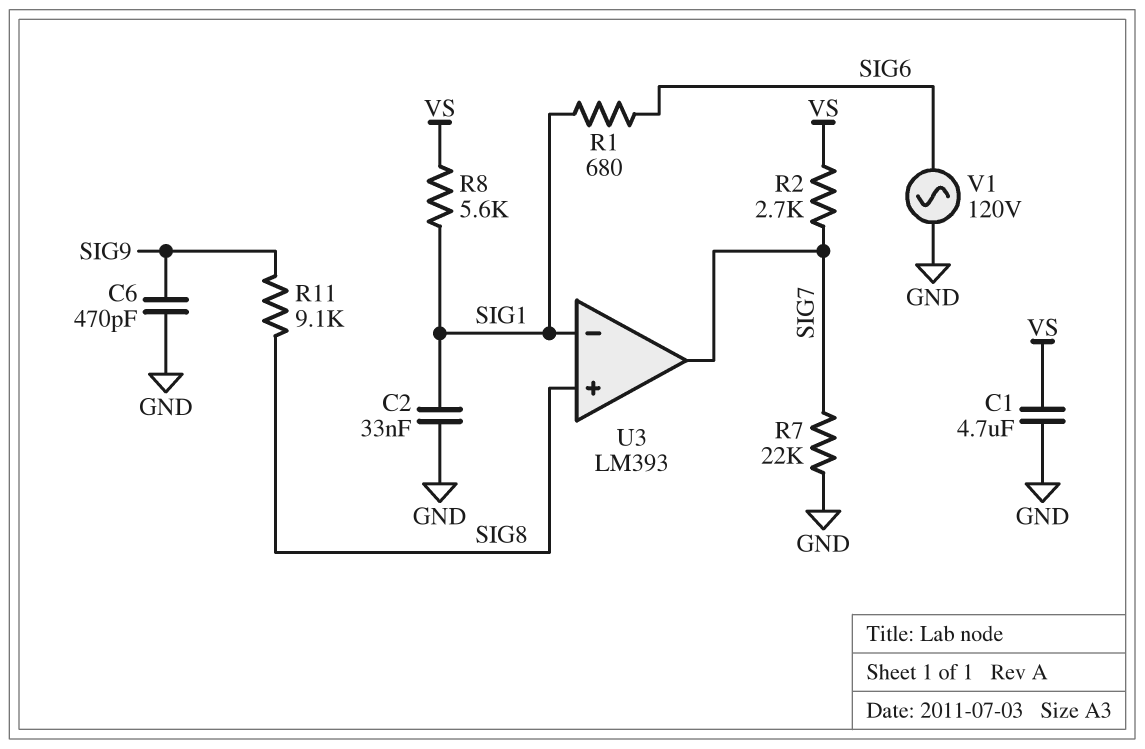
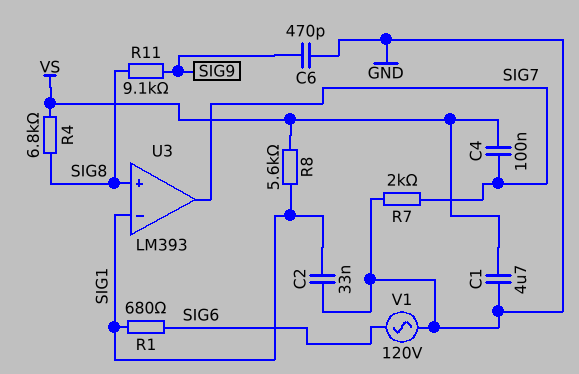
C4: none -> 100nF (SIG7, VS)
R2: 2.7k (SIG7, VS) -> none
R4: none -> 6.8k (SIG8, VS)
R7: 22k (GND, SIG7) -> 2k (GND, SIG7)

